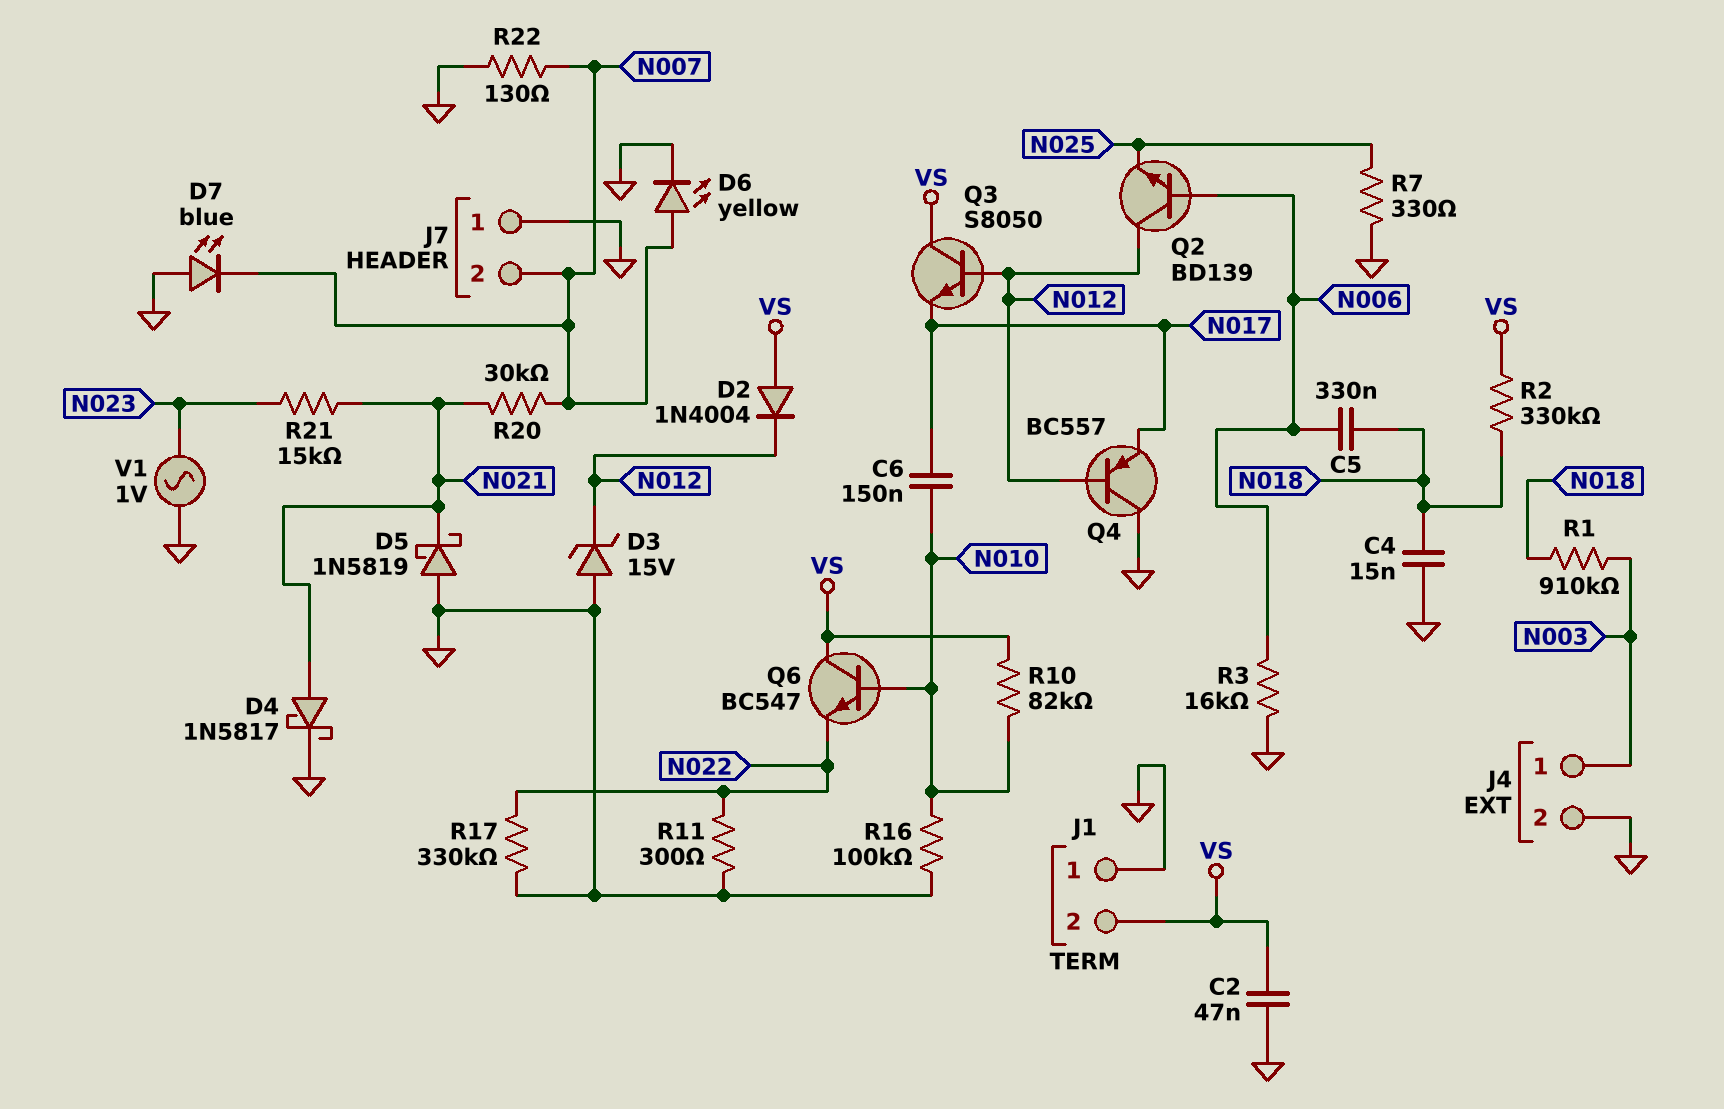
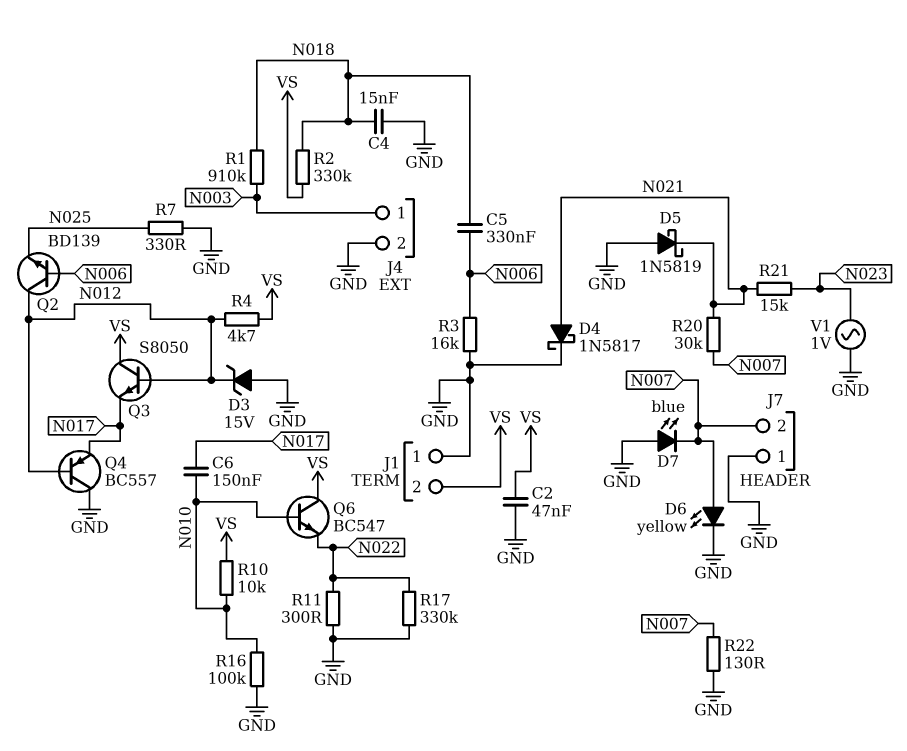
D2: diode 1N4004 (A VS, K N012) -> none
R4: none -> 4.7k (N012, VS)
R10: 82k (N010, VS) -> 10k (N010, VS)

